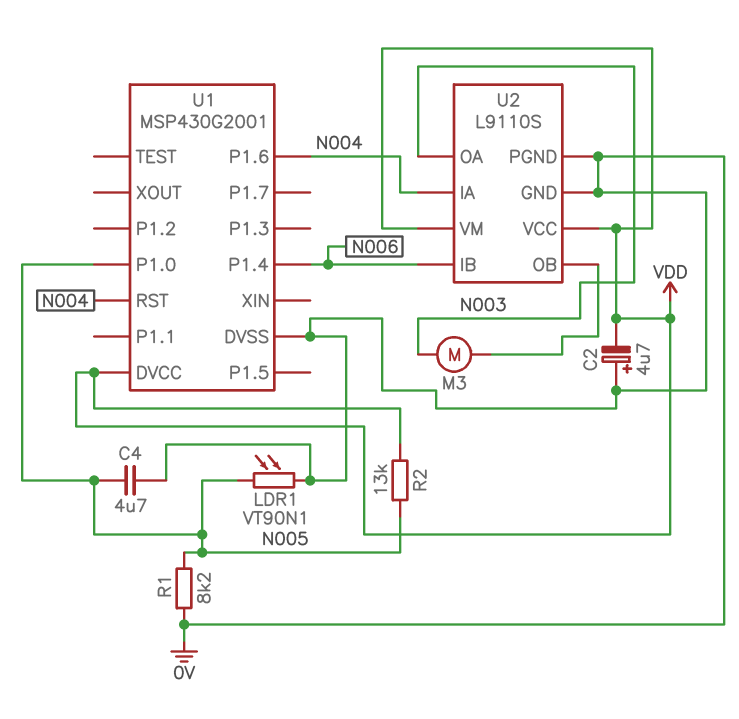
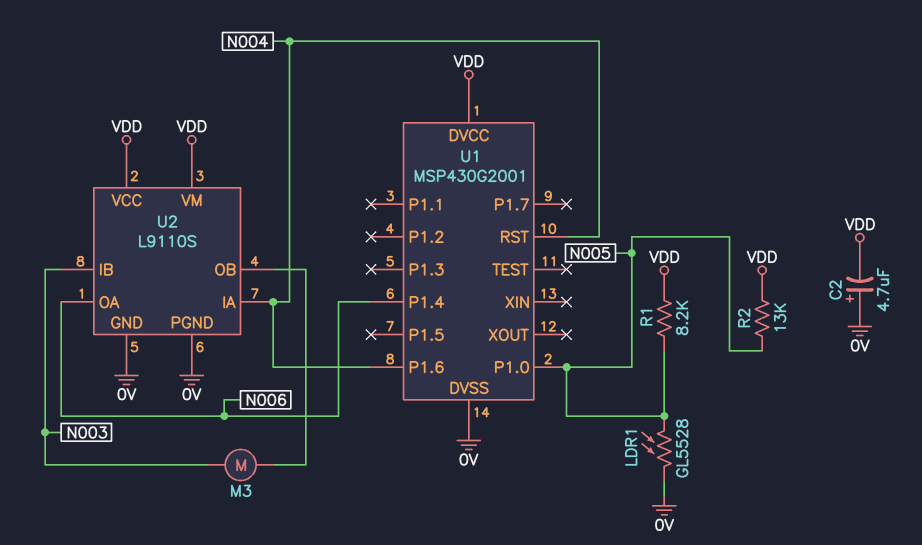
C4: 4.7uF (0V, N005) -> none
LDR1: VT90N1 (0V, N005) -> GL5528 (0V, N005)
R1: 8.2k (0V, N005) -> 8.2k (N005, VDD)
U2 pin IB: N006 -> N003
U2 pin OA: N003 -> N006

